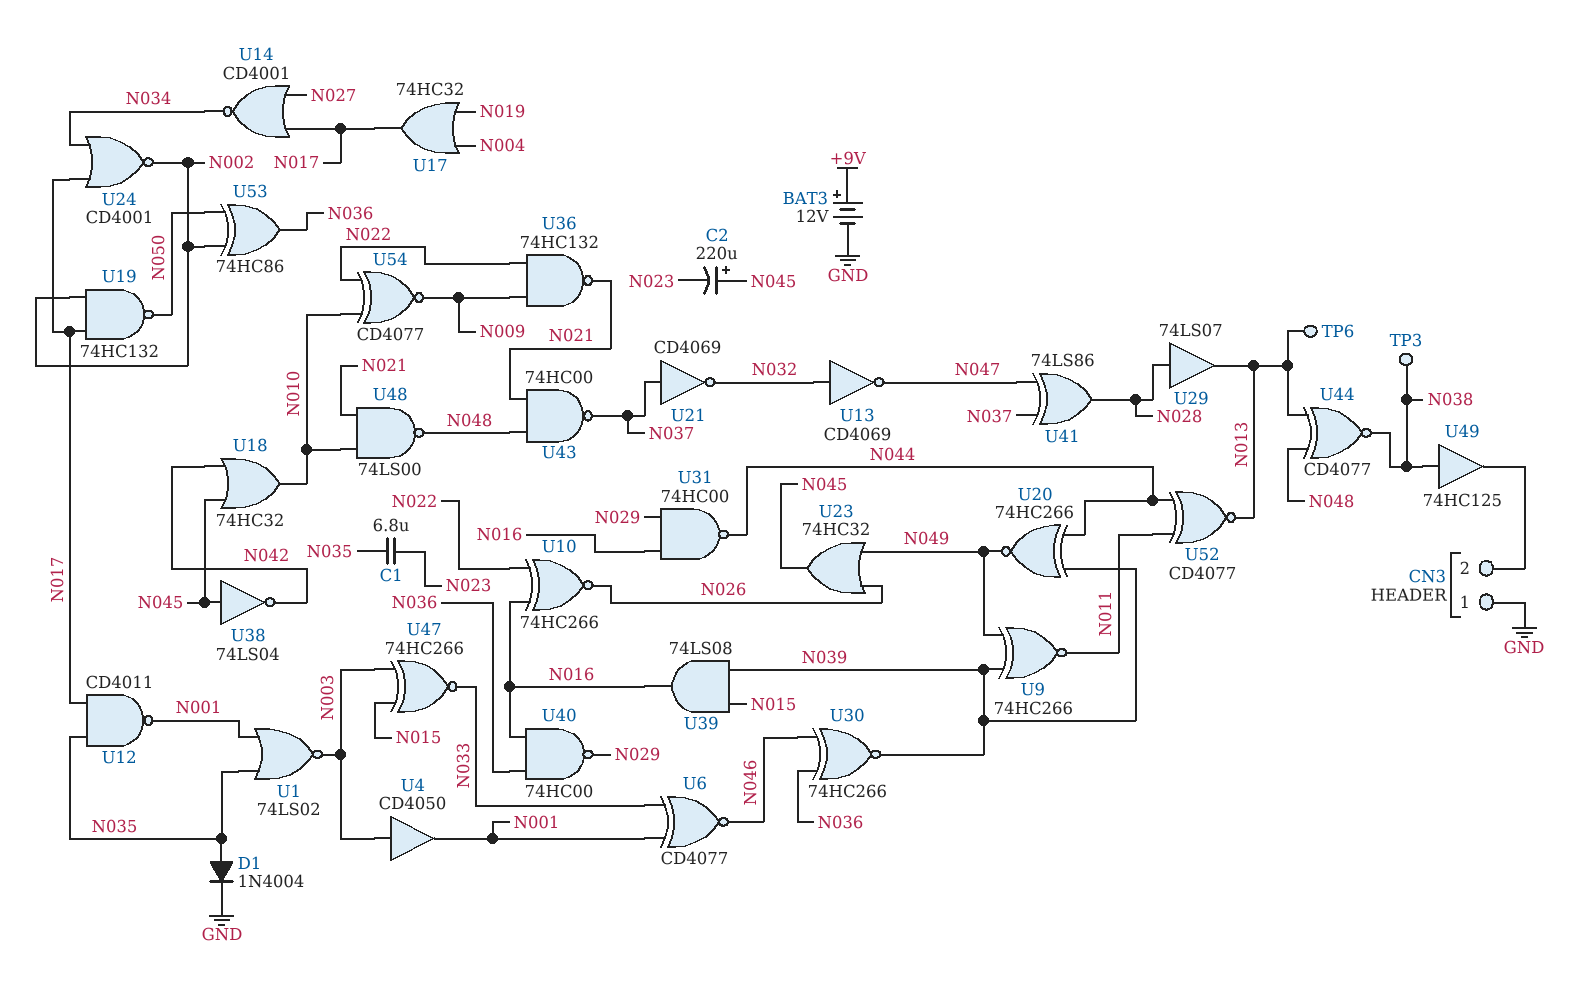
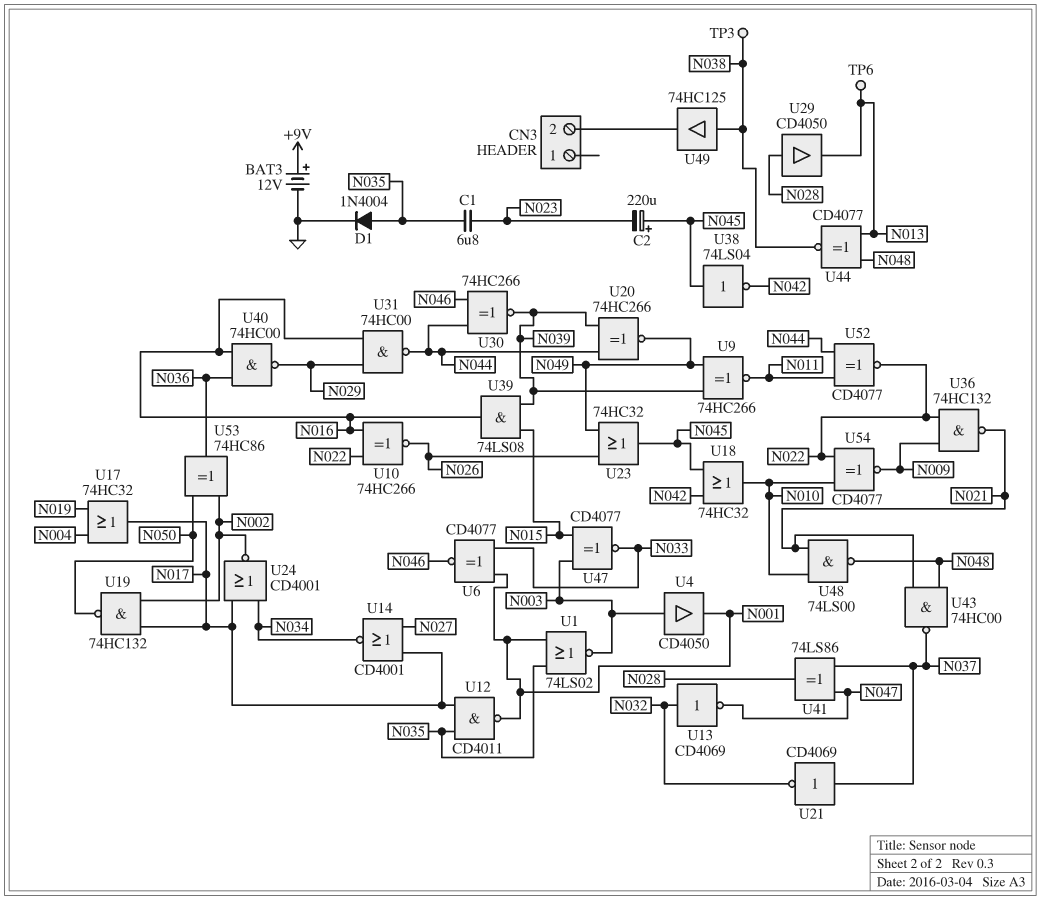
CN3 pin 1: GND -> none
U29: buffer 74LS07 (in N028, out N013) -> buffer CD4050 (in N028, out N013)
U30: XNOR 74HC266 (in N036, in N046, out N039) -> XNOR 74HC266 (in N044, in N046, out N039)
U47: XNOR 74HC266 (in N003, in N015, out N033) -> XNOR CD4077 (in N003, in N015, out N033)
U52: XNOR CD4077 (in N011, in N044, out N013) -> XNOR CD4077 (in N011, in N044, out N022)

